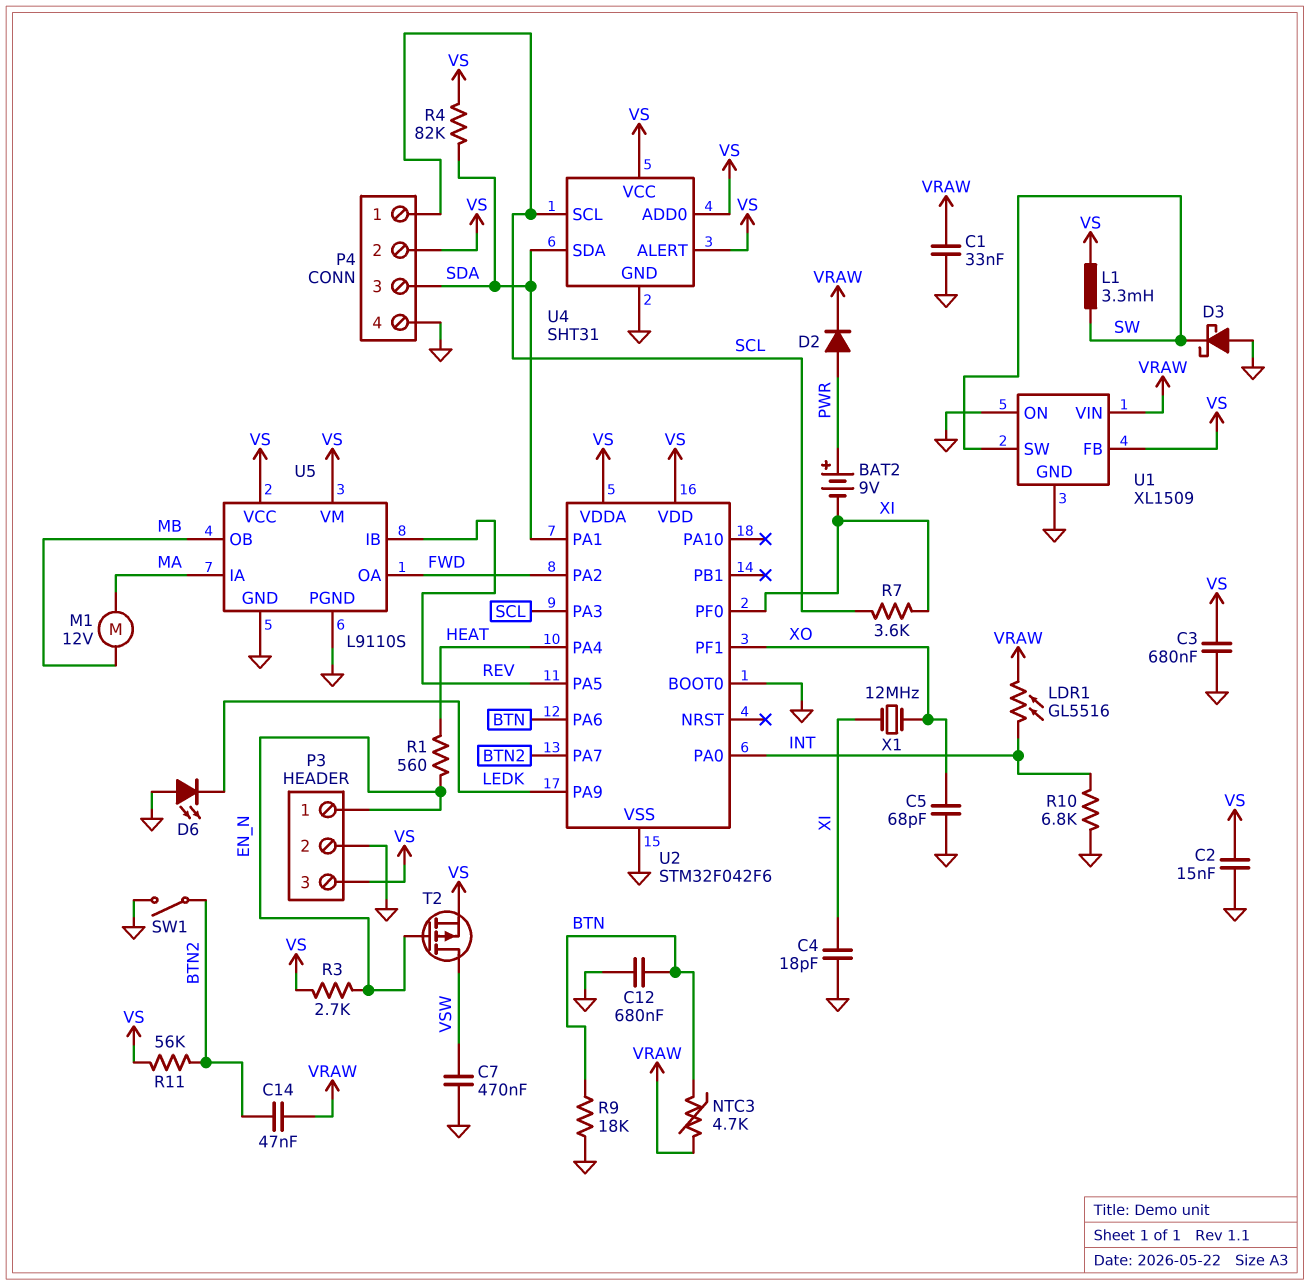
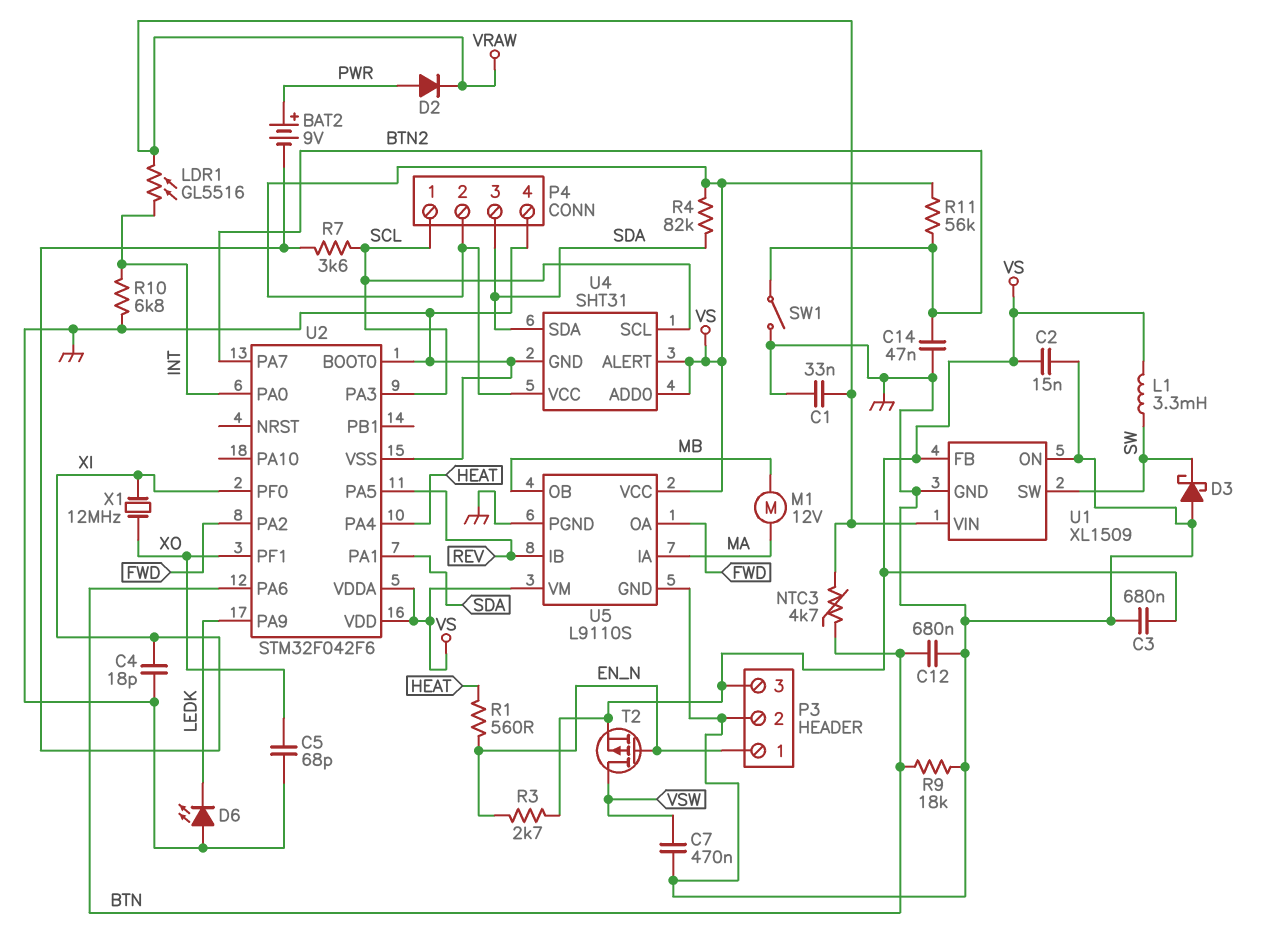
C14: 47nF (BTN2, VRAW) -> 47nF (BTN2, GND)

